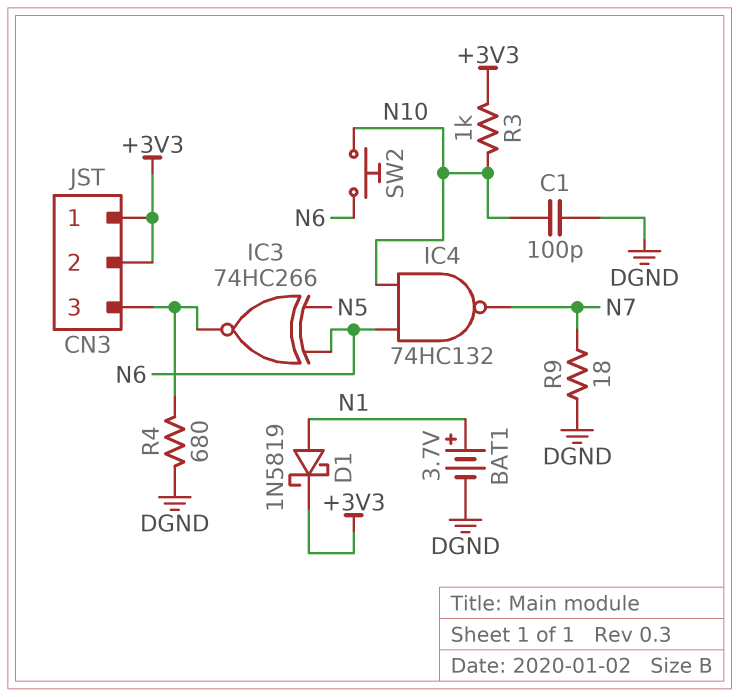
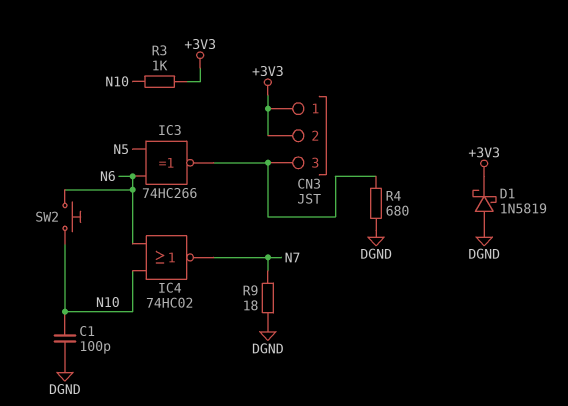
BAT1: 3.7V (plus N1, minus DGND) -> none
D1: schottky 1N5819 (A N1, K +3V3) -> schottky 1N5819 (A DGND, K +3V3)
IC4: NAND 74HC132 (in N6, in N10, out N7) -> NOR 74HC02 (in N6, in N10, out N7)

